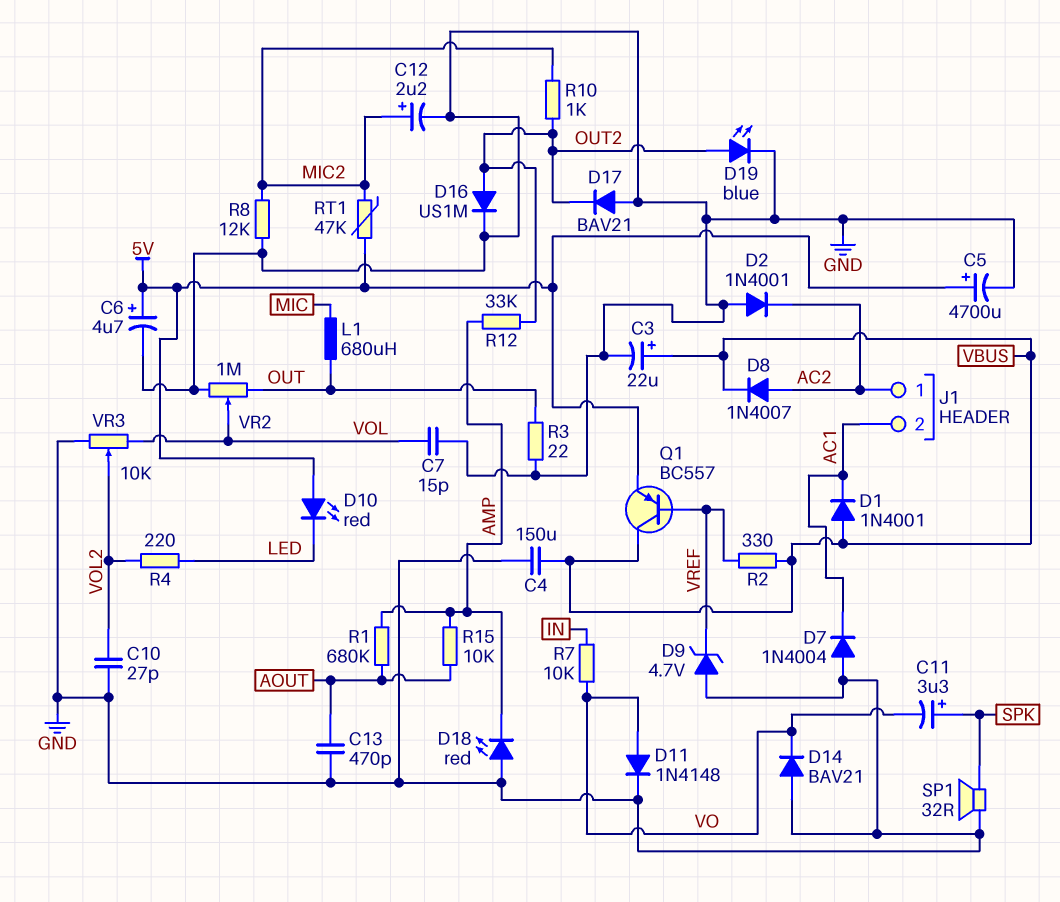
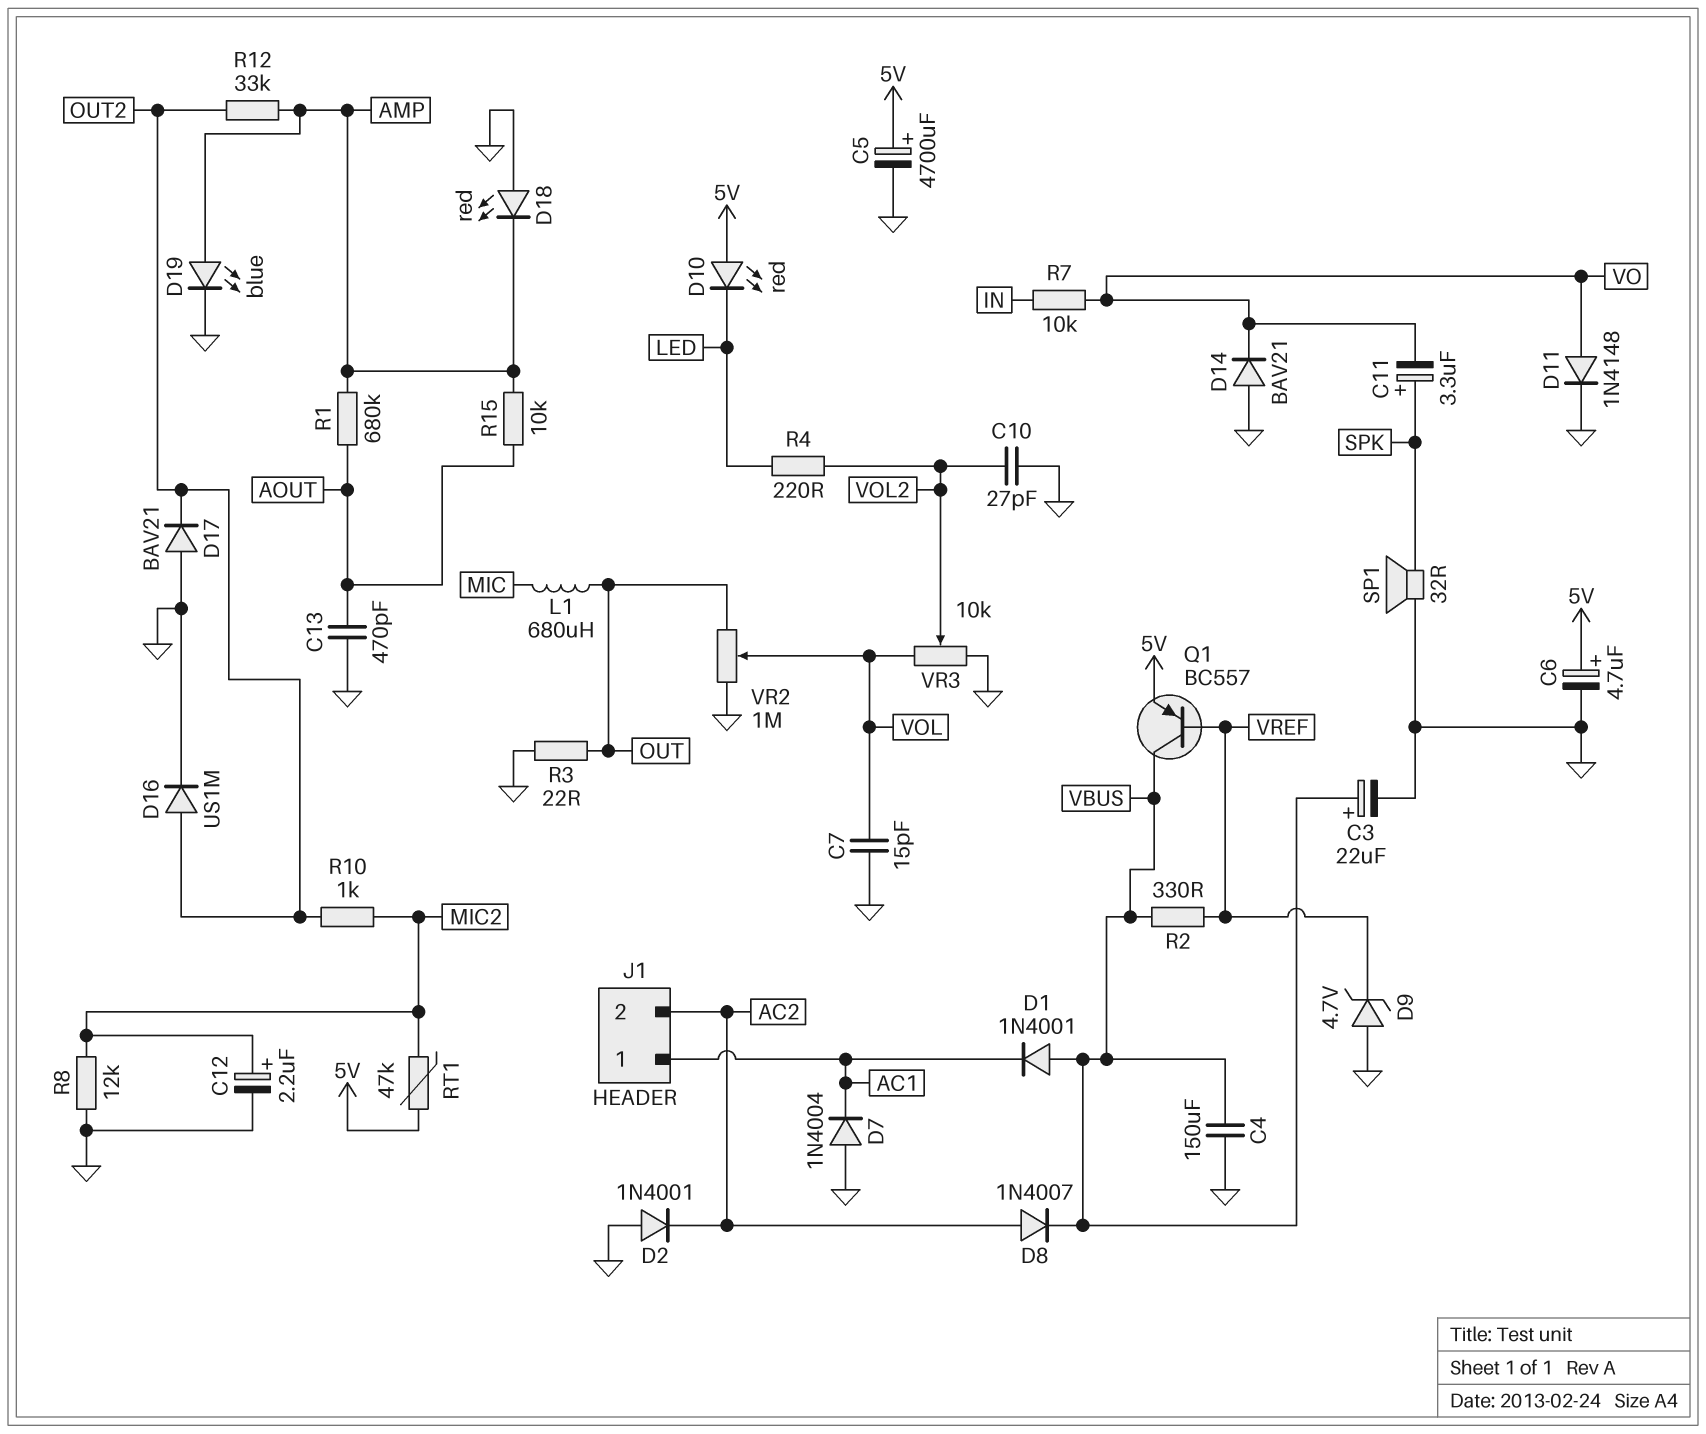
D19: LED blue (A OUT2, K GND) -> LED blue (A AMP, K GND)
J1 pin 1: AC2 -> AC1
J1 pin 2: AC1 -> AC2

